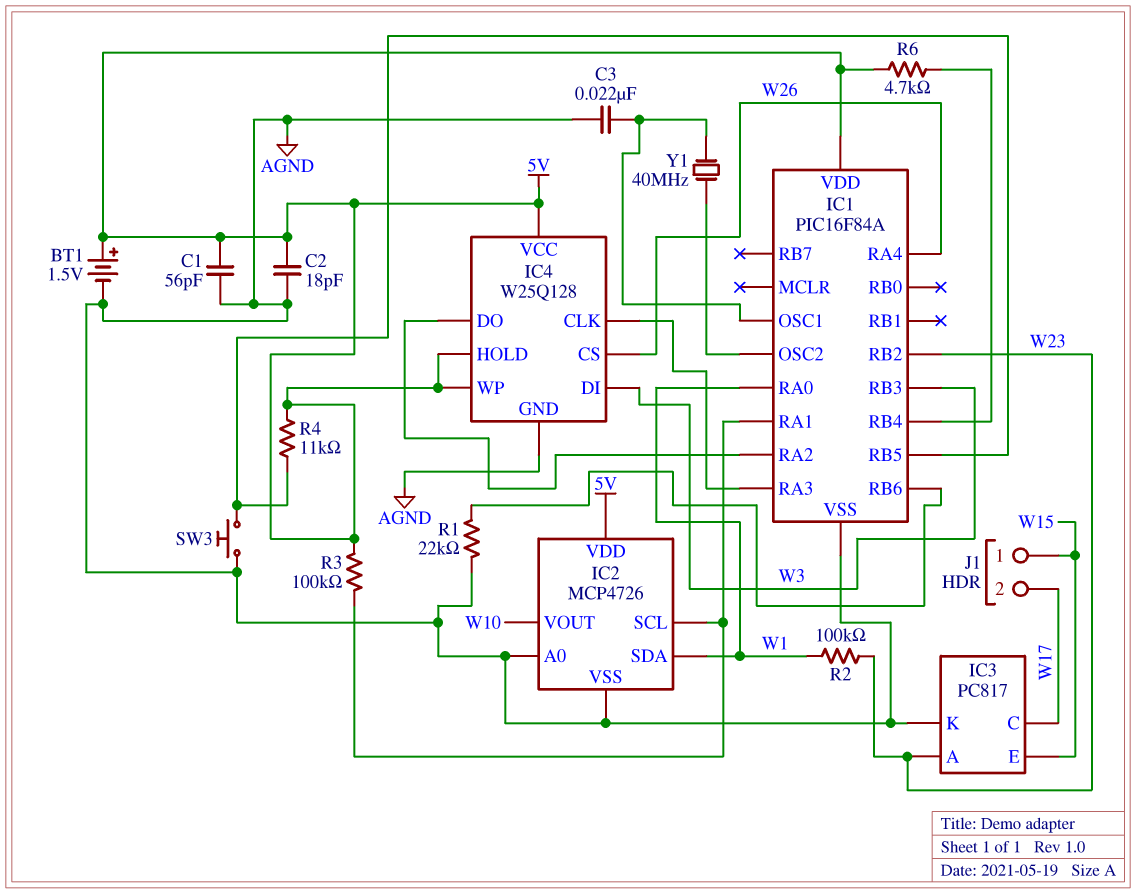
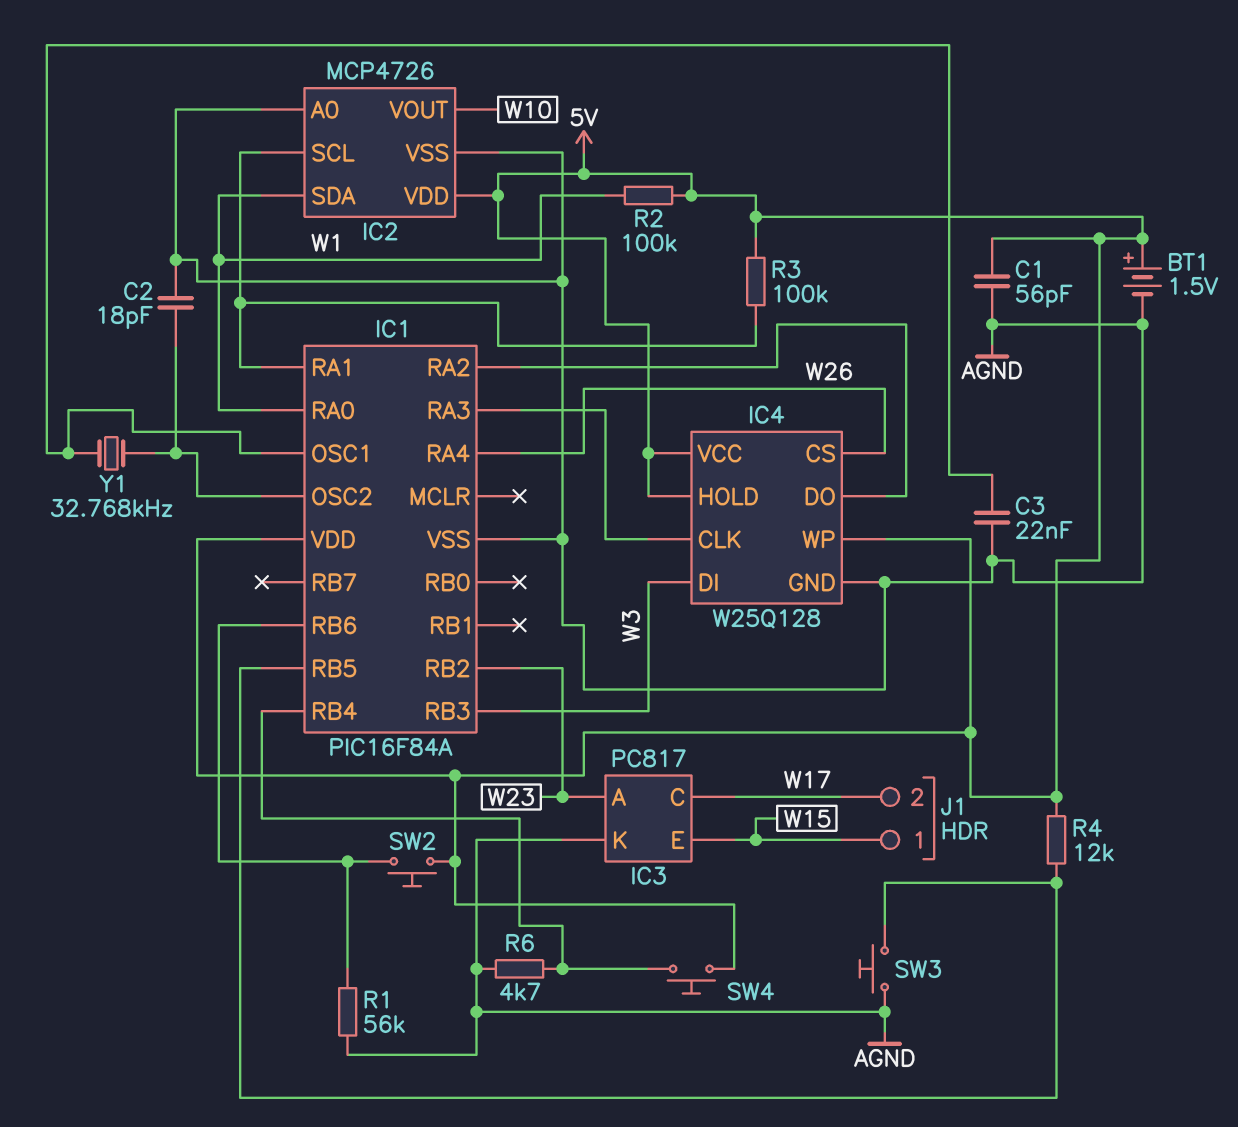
C2: 18pF (5V, AGND) -> 18pF (AGND, IC1/OSC2)
R1: 22k (AGND, IC1/RB6) -> 56k (AGND, IC1/RB6)
R2: 100k (W1, W23) -> 100k (5V, W1)
R4: 11k (5V, IC1/RB5) -> 12k (5V, IC1/RB5)
R6: 4.7k (5V, IC1/RB4) -> 4.7k (AGND, IC1/RB4)
SW2: none -> button (5V, IC1/RB6)
SW4: none -> button (5V, IC1/RB4)
Y1: 40MHz (IC1/OSC1, IC1/OSC2) -> 32.768kHz (IC1/OSC1, IC1/OSC2)

